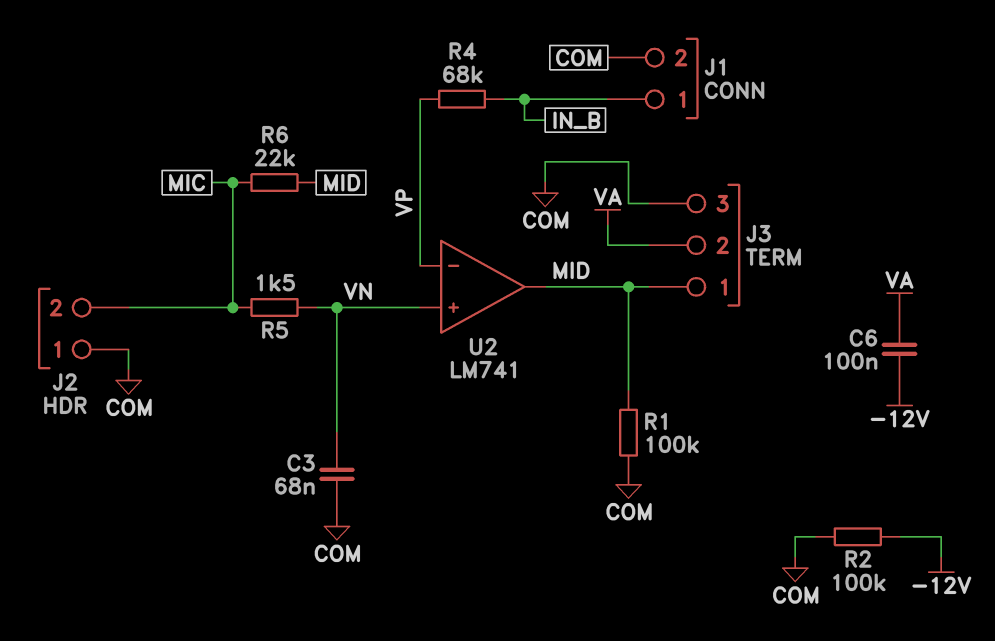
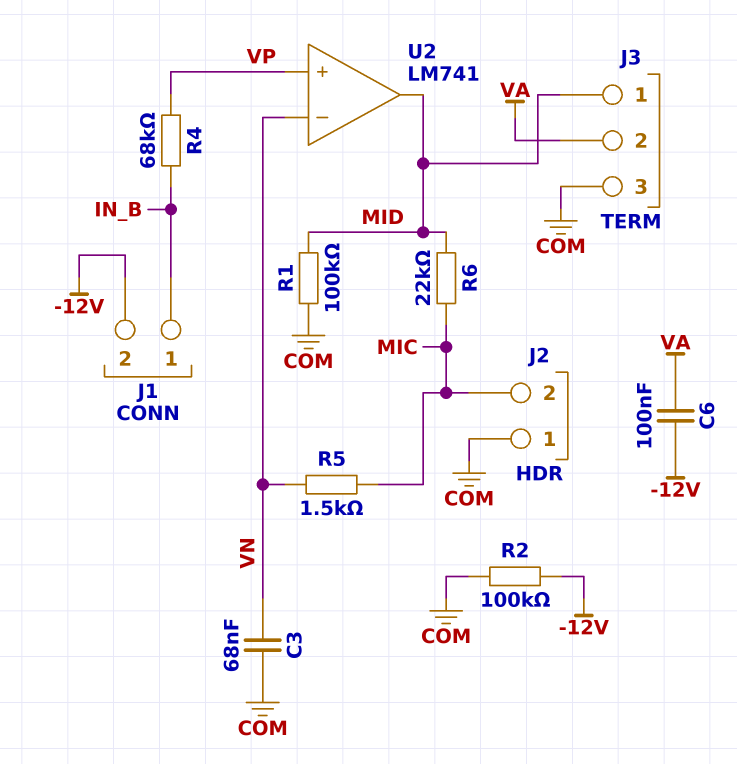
J1 pin 2: COM -> -12V
U2 pin in+: VN -> VP
U2 pin in-: VP -> VN

